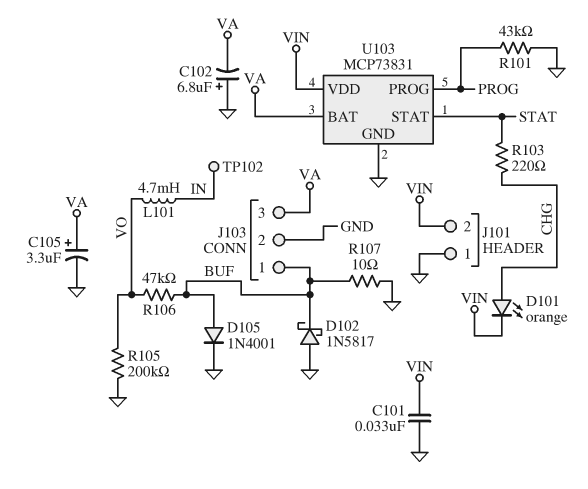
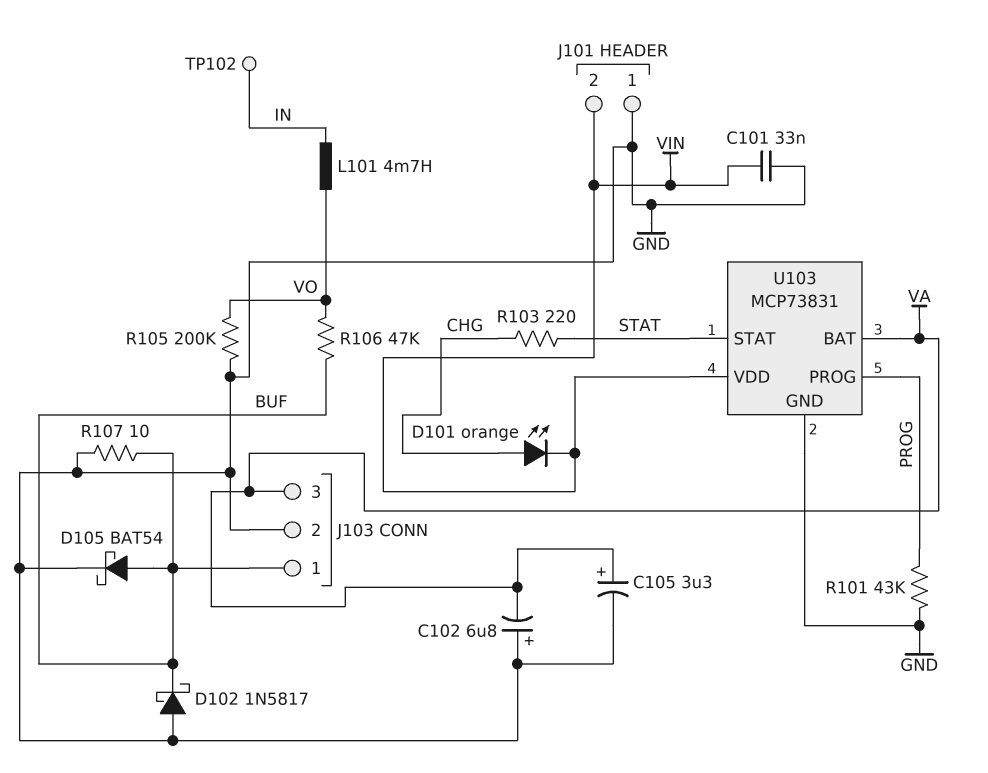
D105: diode 1N4001 (A BUF, K GND) -> schottky BAT54 (A BUF, K GND)

